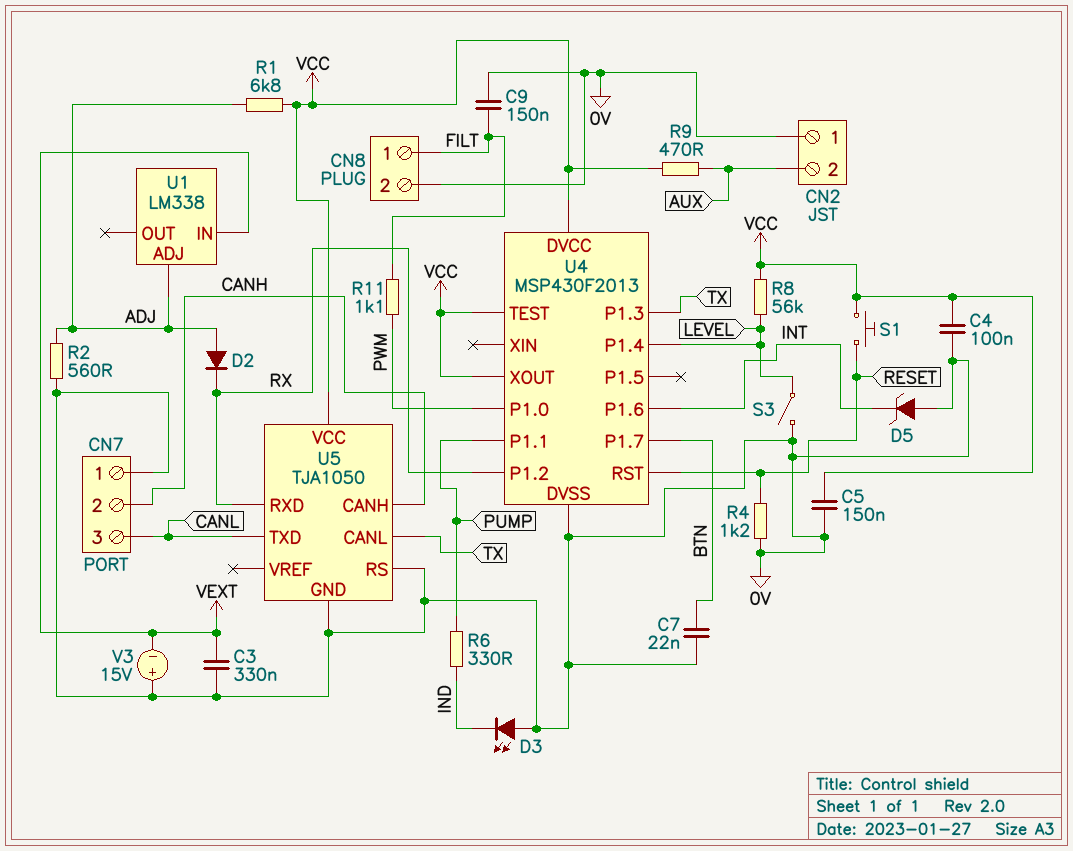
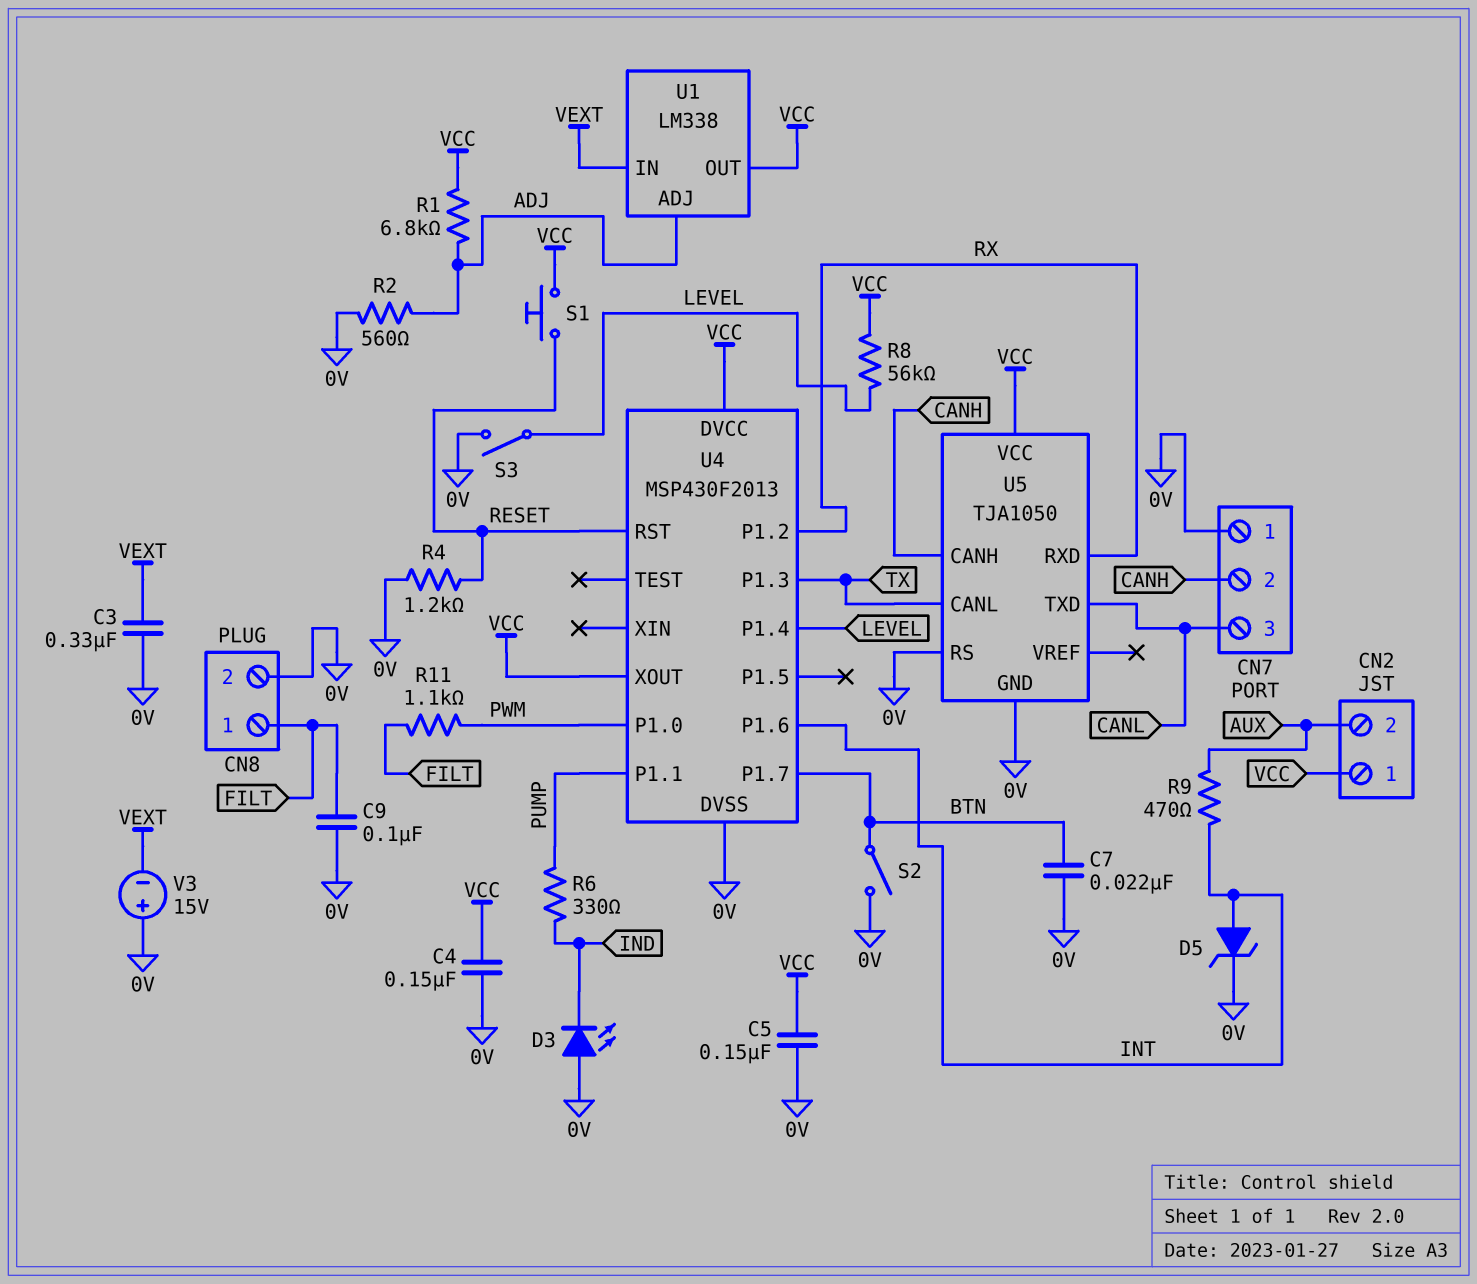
C4: 100nF (0V, VCC) -> 150nF (0V, VCC)
C9: 150nF (0V, FILT) -> 100nF (0V, FILT)
CN2 pin 1: 0V -> VCC
D2: diode (A ADJ, K RX) -> none
D5: zener (A 0V, K INT) -> zener (A INT, K 0V)
R9: 470 (AUX, VCC) -> 470 (AUX, INT)
S2: none -> switch (0V, BTN)
U1 pin OUT: none -> VCC
U4 pin TEST: VCC -> none

